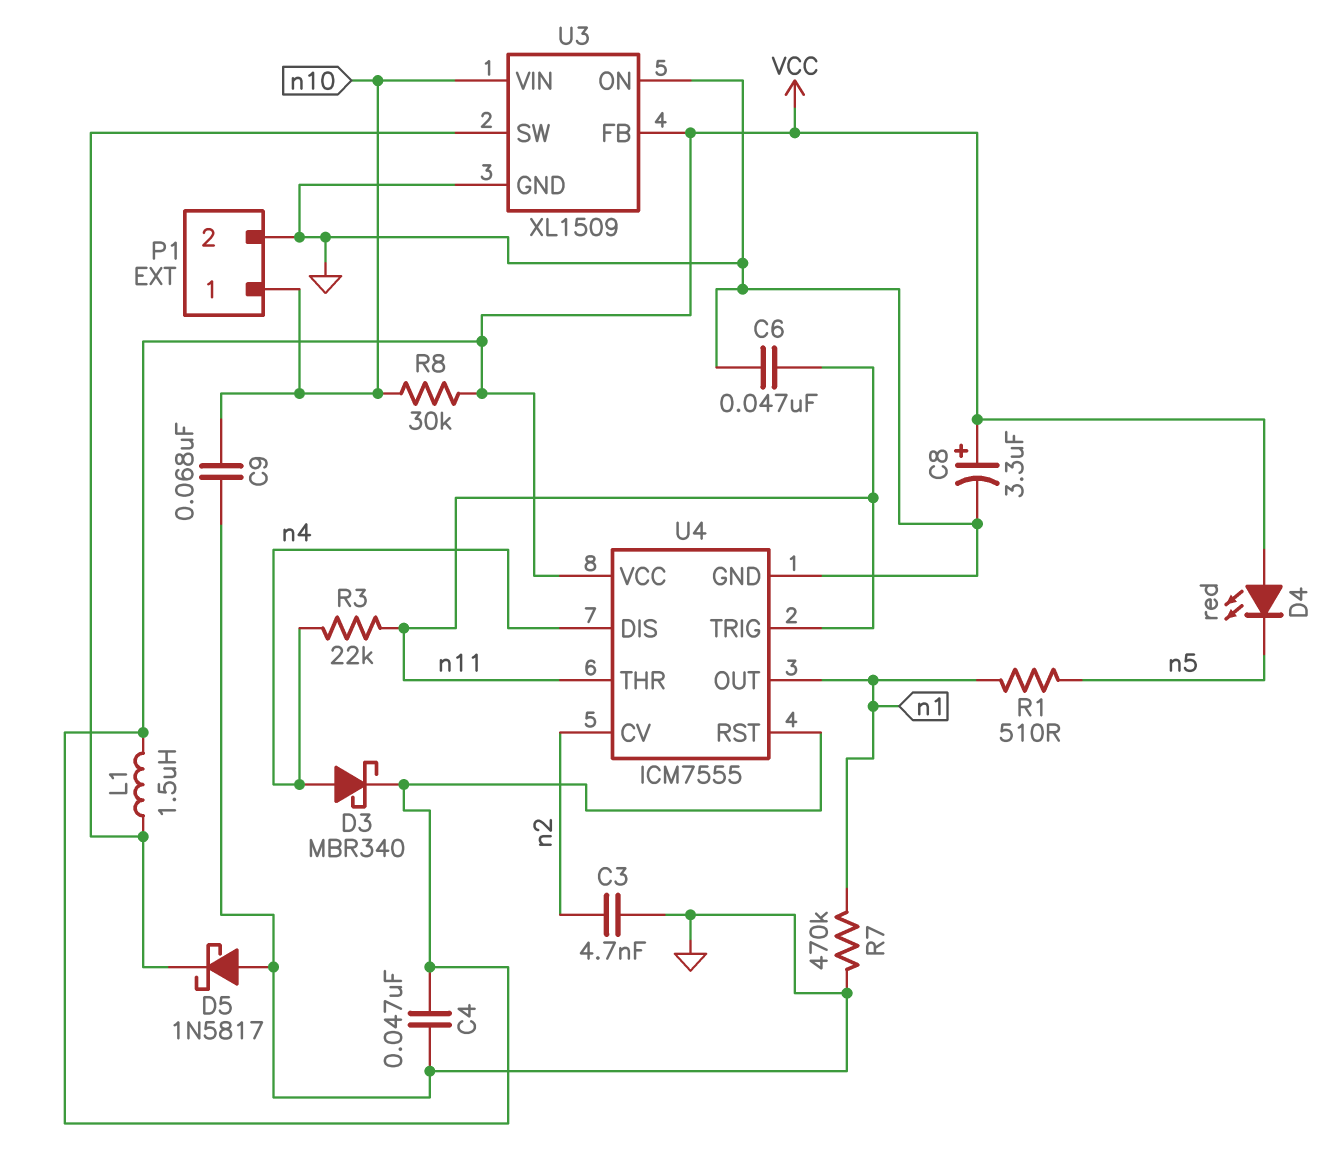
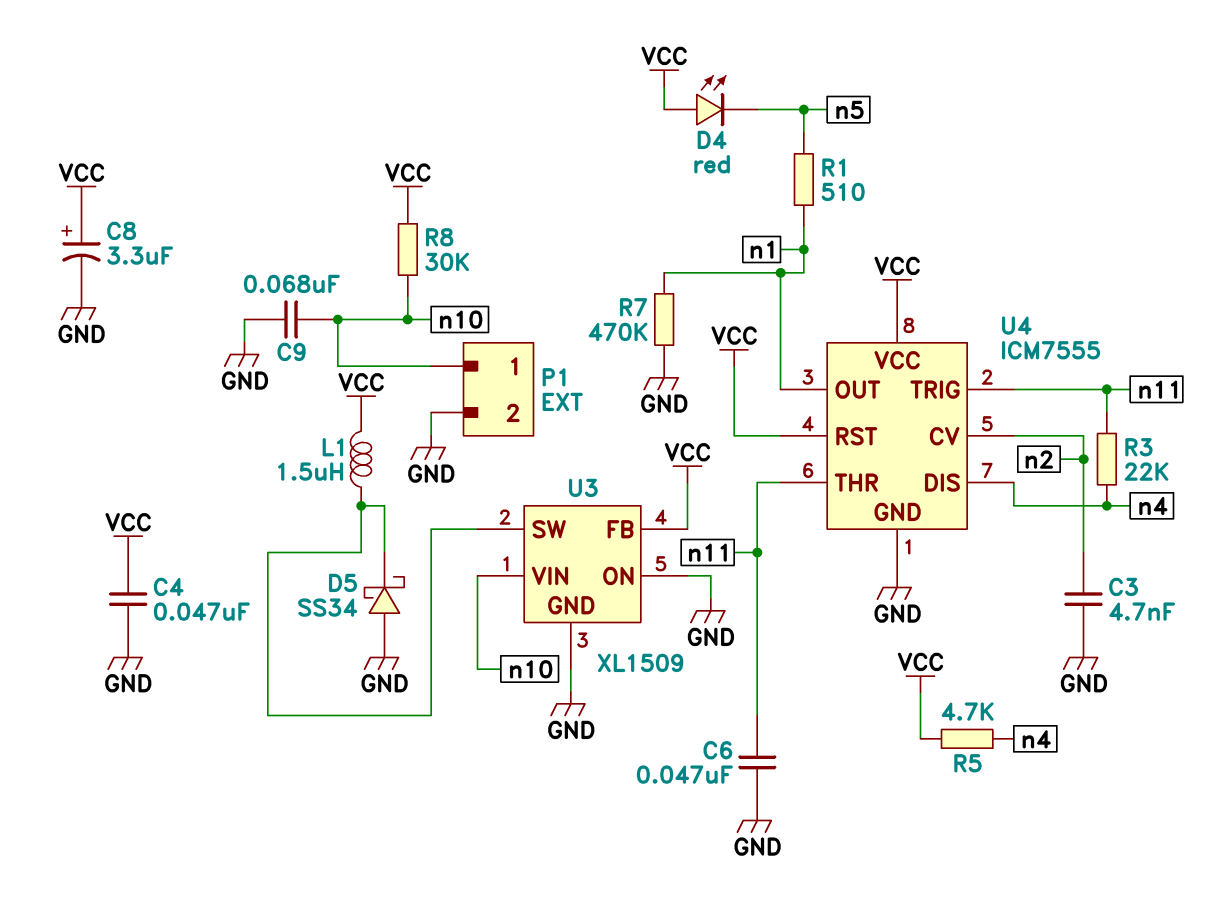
D3: schottky MBR340 (A n4, K VCC) -> none
D5: schottky 1N5817 (A GND, K U3/SW) -> schottky SS34 (A GND, K U3/SW)
R5: none -> 4.7k (VCC, n4)

